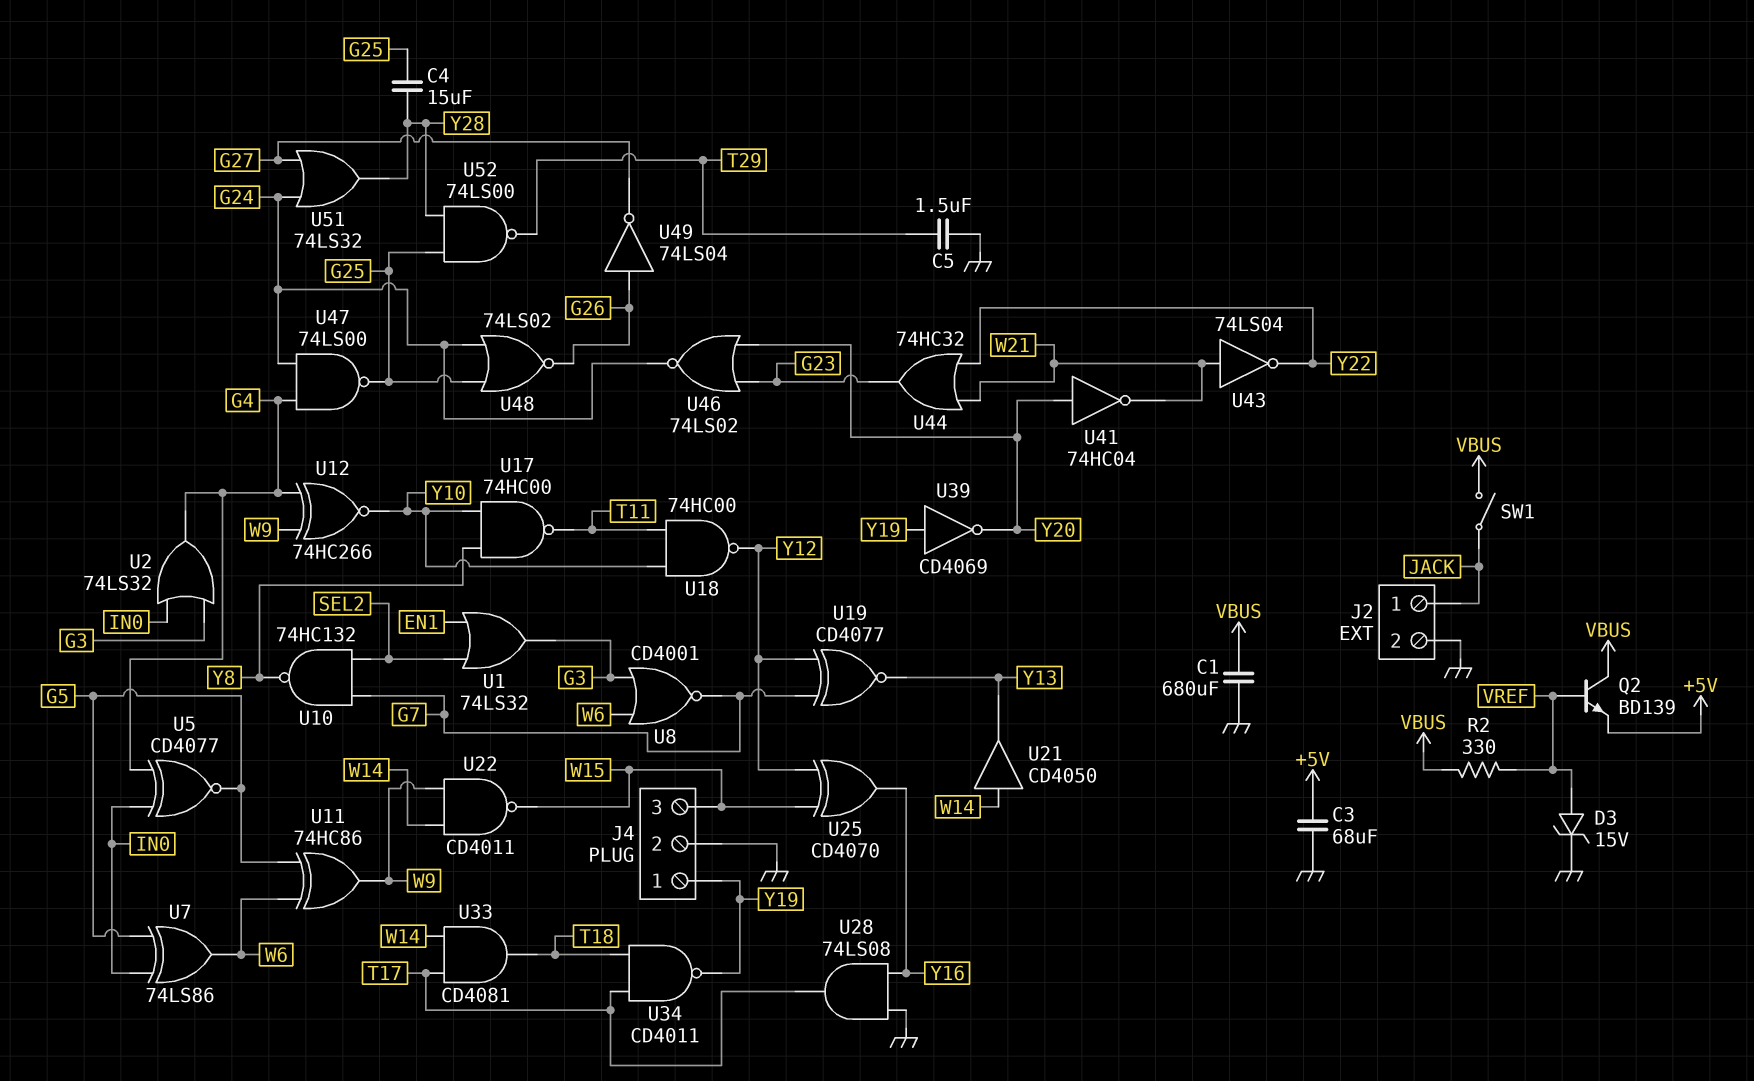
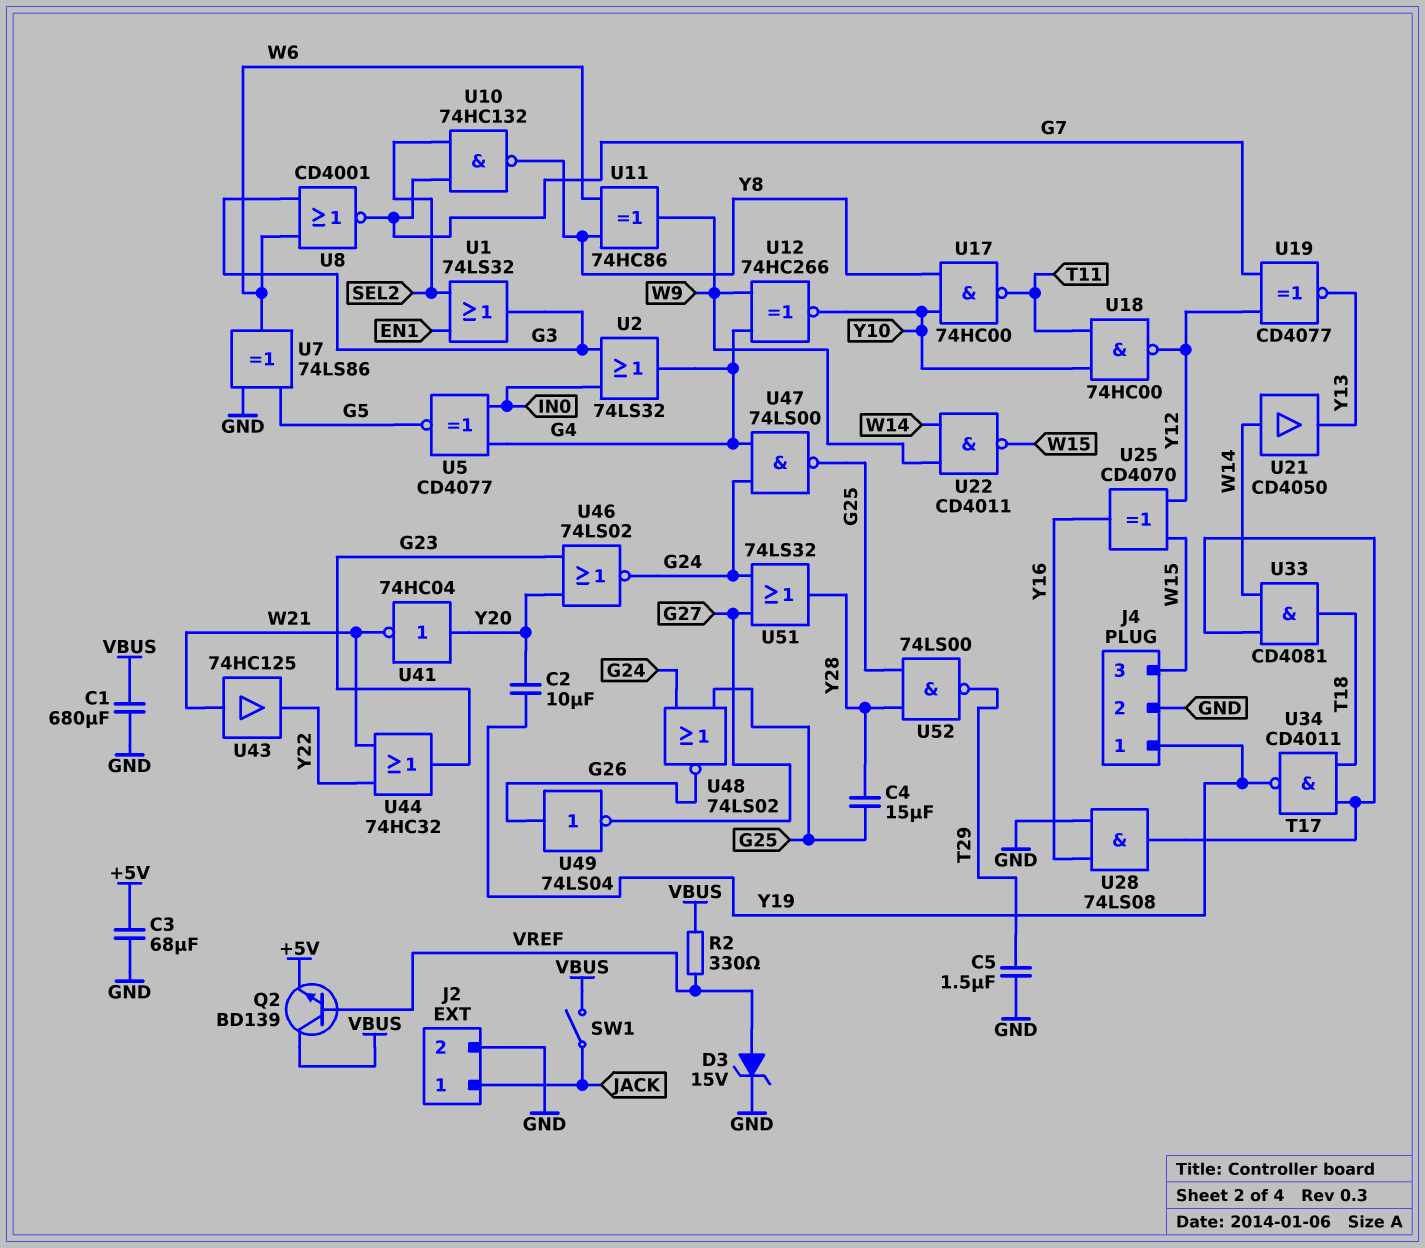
C2: none -> 10uF (Y19, Y20)
U7: XOR 74LS86 (in G5, in IN0, out W6) -> XOR 74LS86 (in G5, in GND, out W6)
U11: XOR 74HC86 (in G5, in W6, out W9) -> XOR 74HC86 (in W6, in Y8, out W9)
U39: NOT CD4069 (in Y19, out Y20) -> none
U43: NOT 74LS04 (in W21, out Y22) -> buffer 74HC125 (in W21, out Y22)

